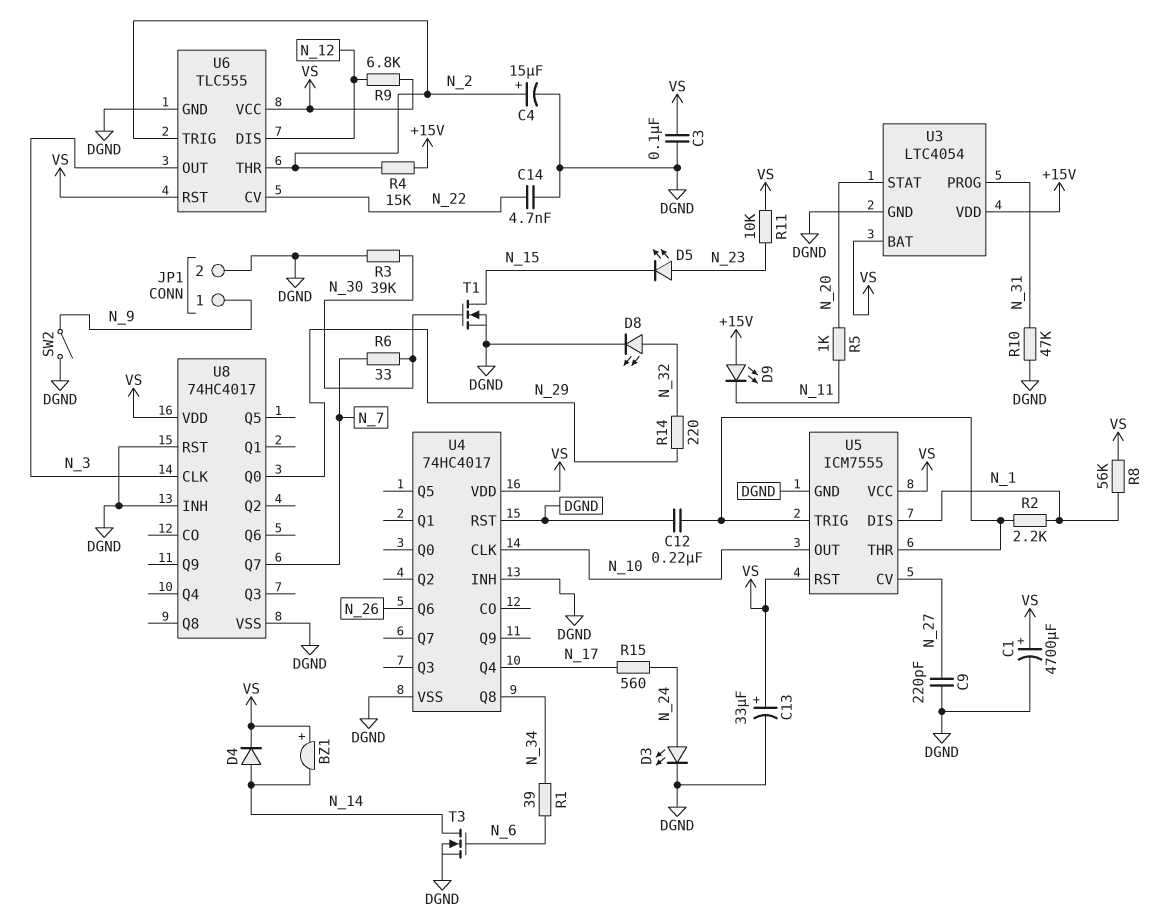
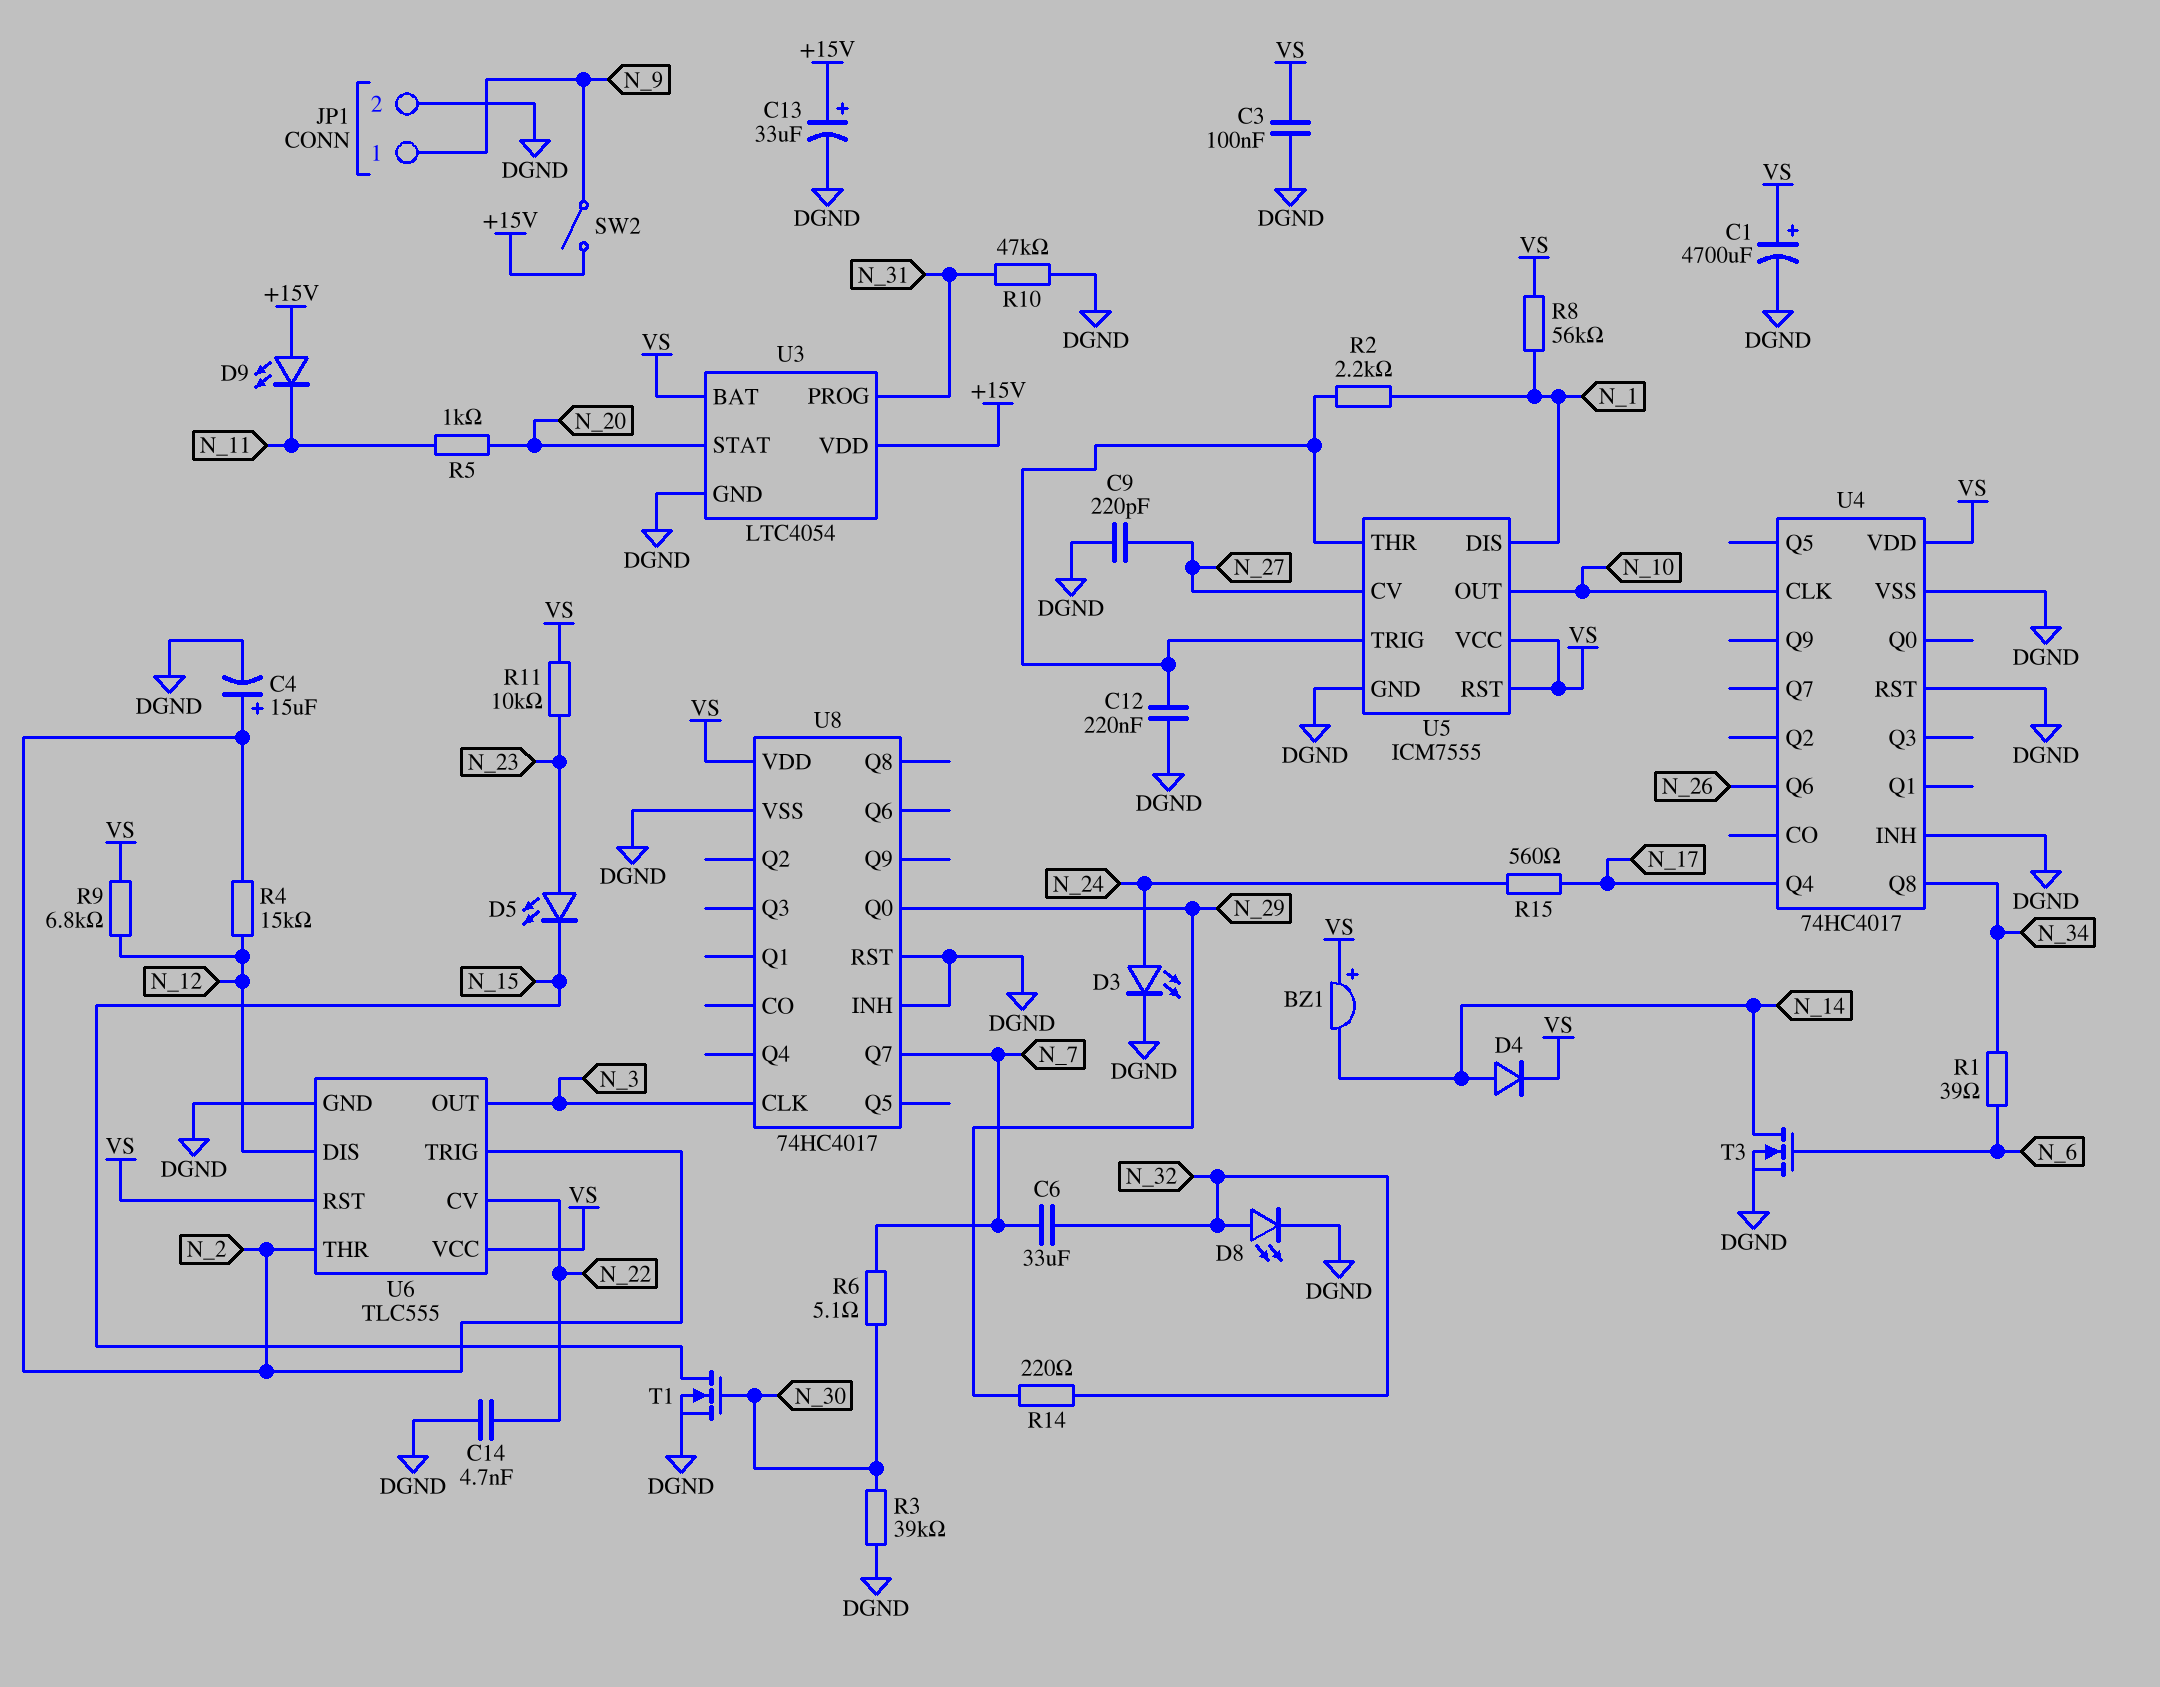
C6: none -> 33uF (N_7, N_32)
C13: 33uF (plus VS, minus DGND) -> 33uF (plus +15V, minus DGND)
R4: 15k (+15V, N_2) -> 15k (N_2, N_12)
R6: 33 (N_7, N_30) -> 5.1 (N_7, N_30)
SW2: switch (DGND, N_9) -> switch (+15V, N_9)

